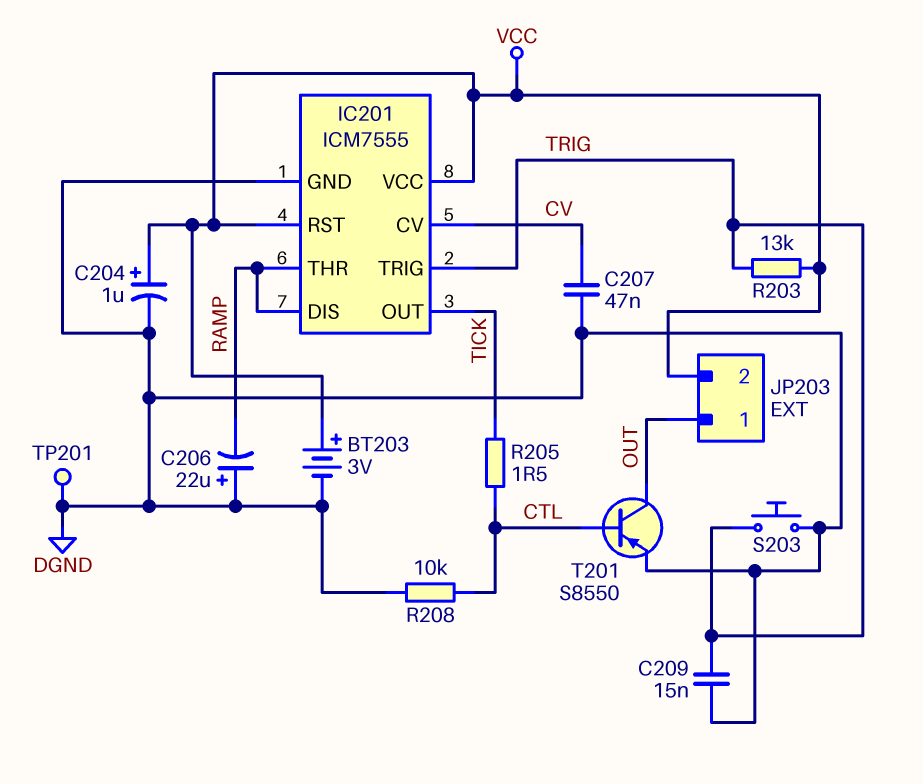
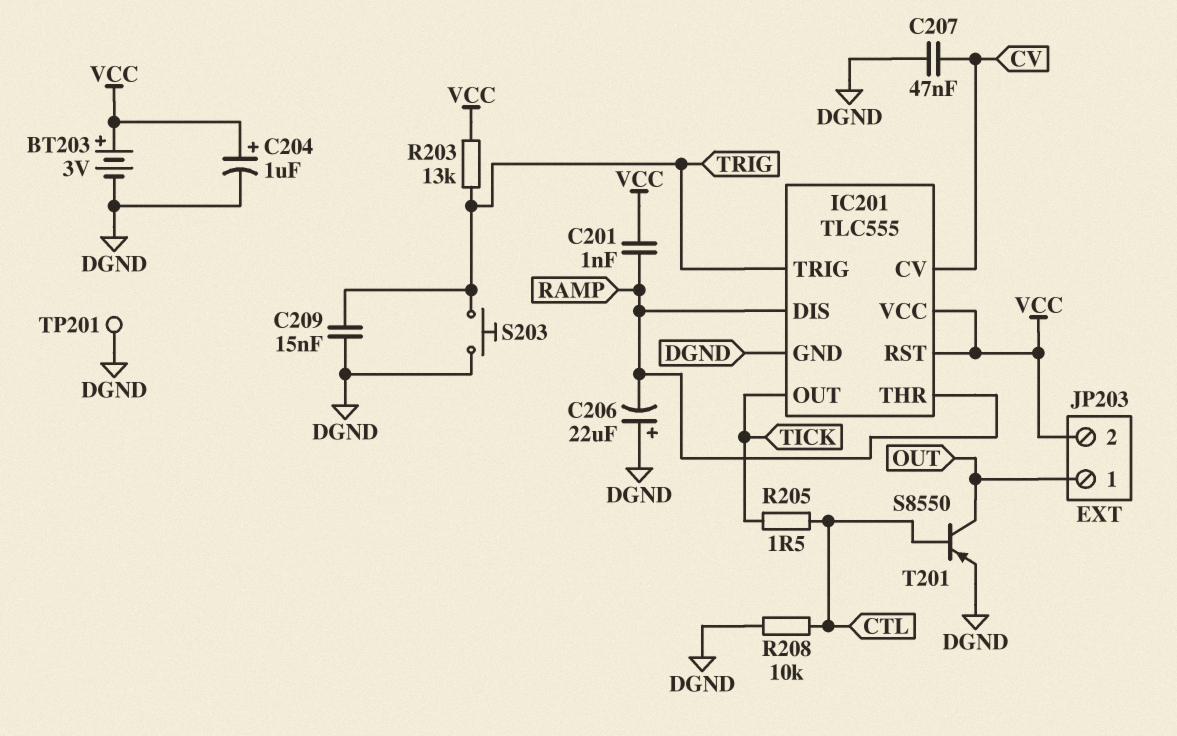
C201: none -> 1nF (RAMP, VCC)
IC201: ICM7555 -> TLC555

